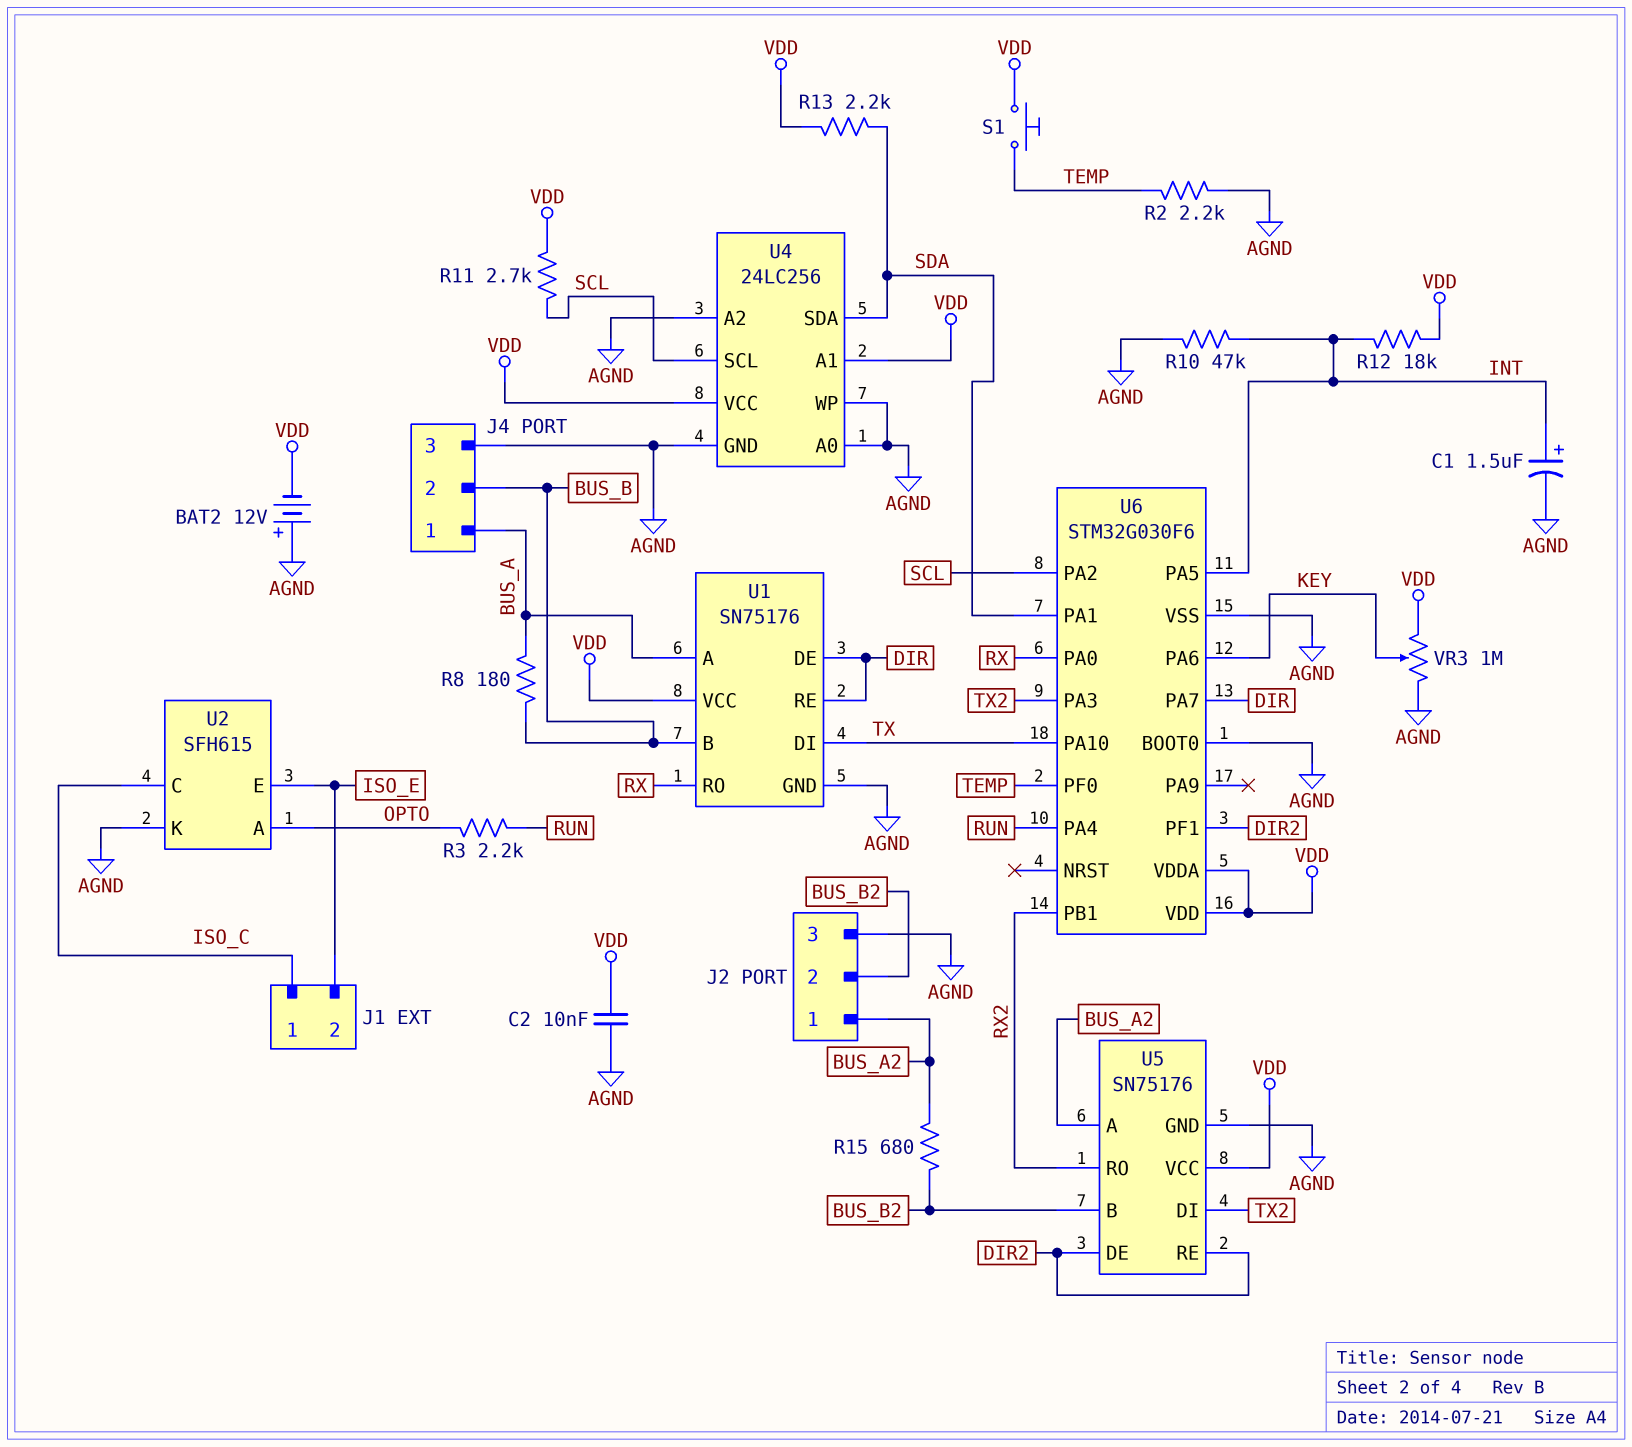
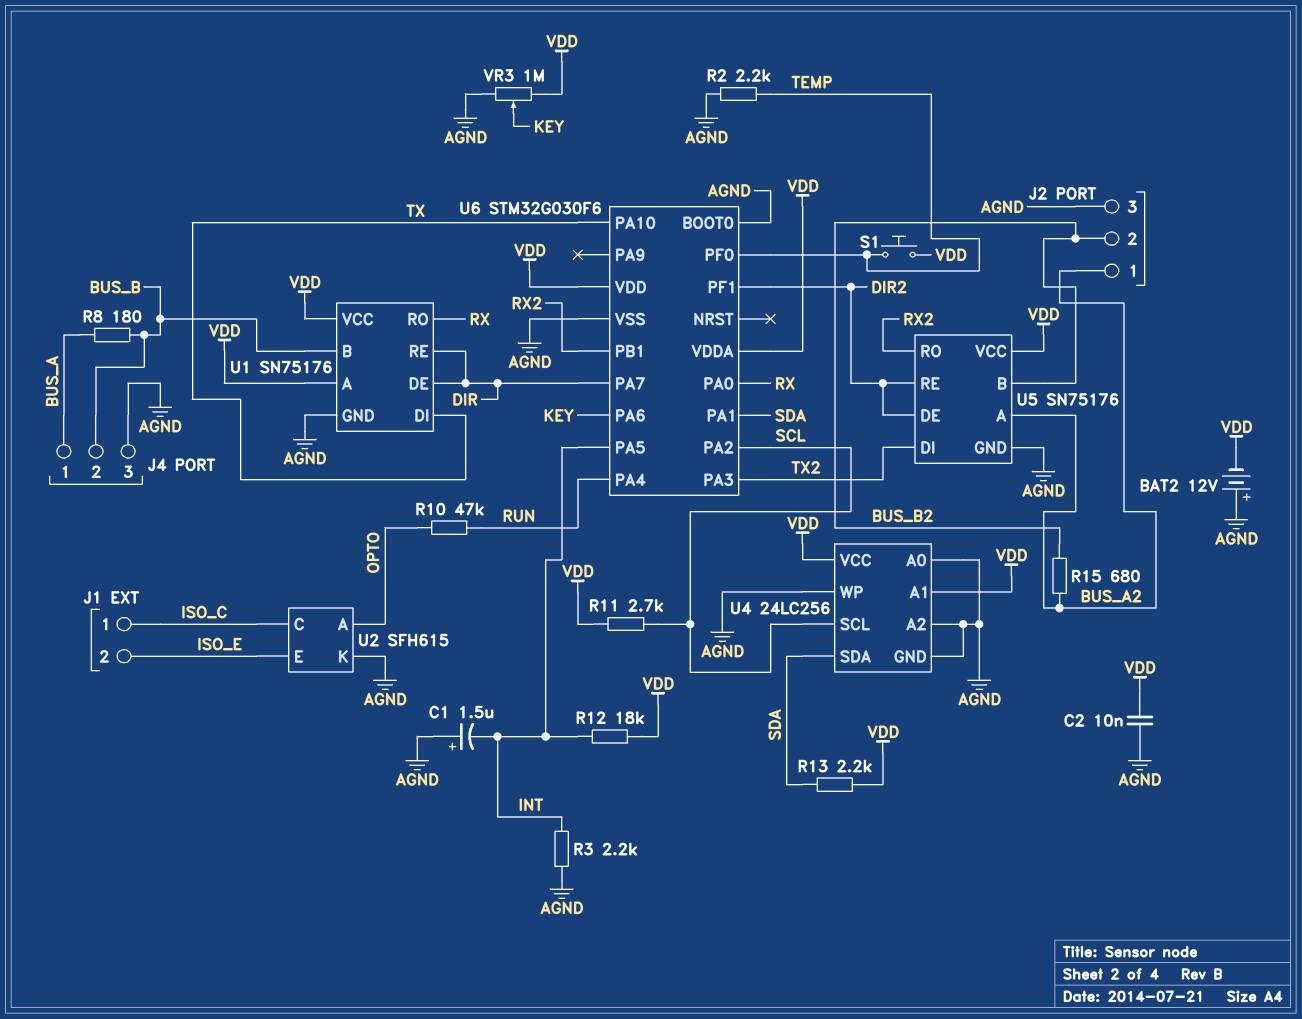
C1: 1.5uF (plus INT, minus AGND) -> 1.5uF (plus AGND, minus INT)
R3: 2.2k (OPTO, RUN) -> 2.2k (AGND, INT)
R10: 47k (AGND, INT) -> 47k (OPTO, RUN)
U1 pin A: BUS_A -> VDD

